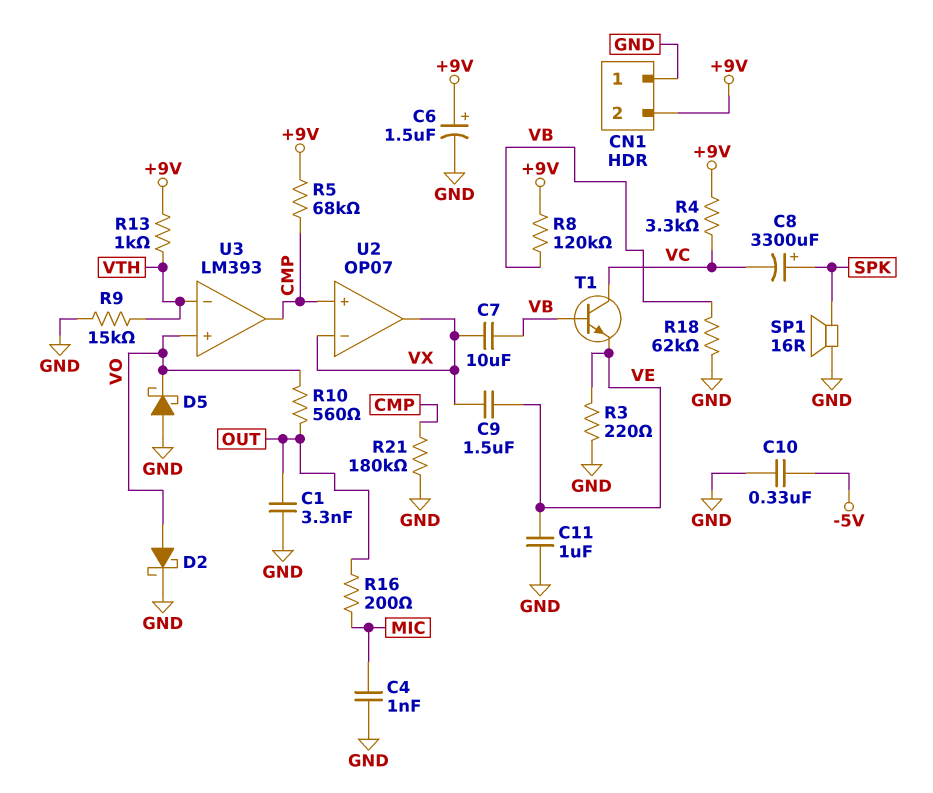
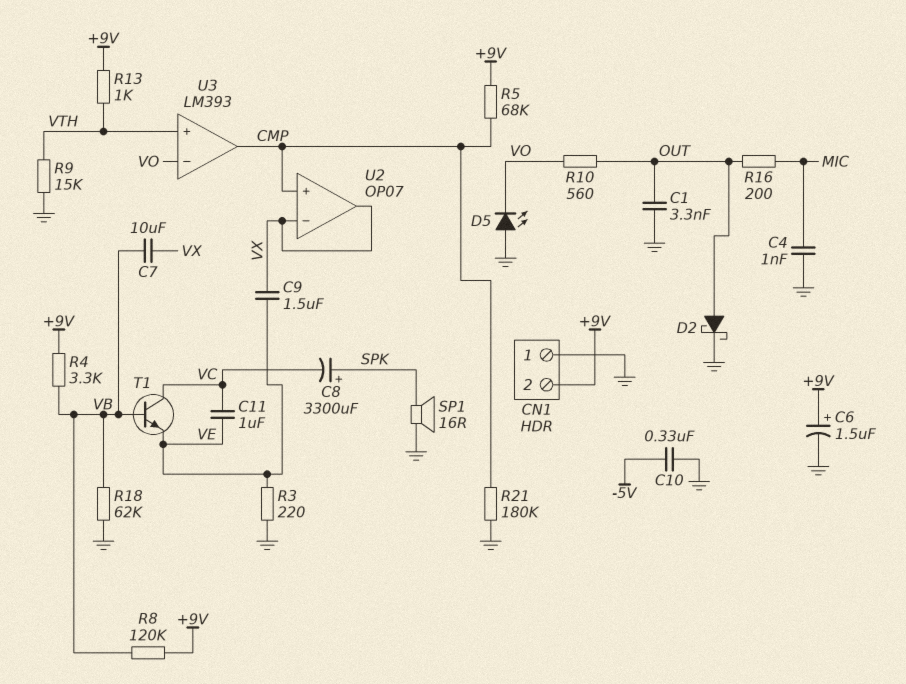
C11: 1uF (GND, VE) -> 1uF (VC, VE)
D2: schottky (A VO, K GND) -> schottky (A OUT, K GND)
D5: schottky (A GND, K VO) -> LED (A GND, K VO)
R4: 3.3k (+9V, VC) -> 3.3k (+9V, VB)
U3 pin in+: VO -> VTH
U3 pin in-: VTH -> VO

